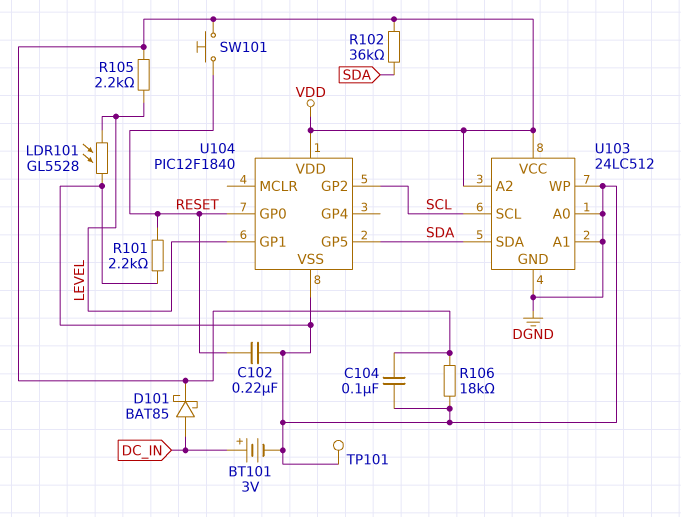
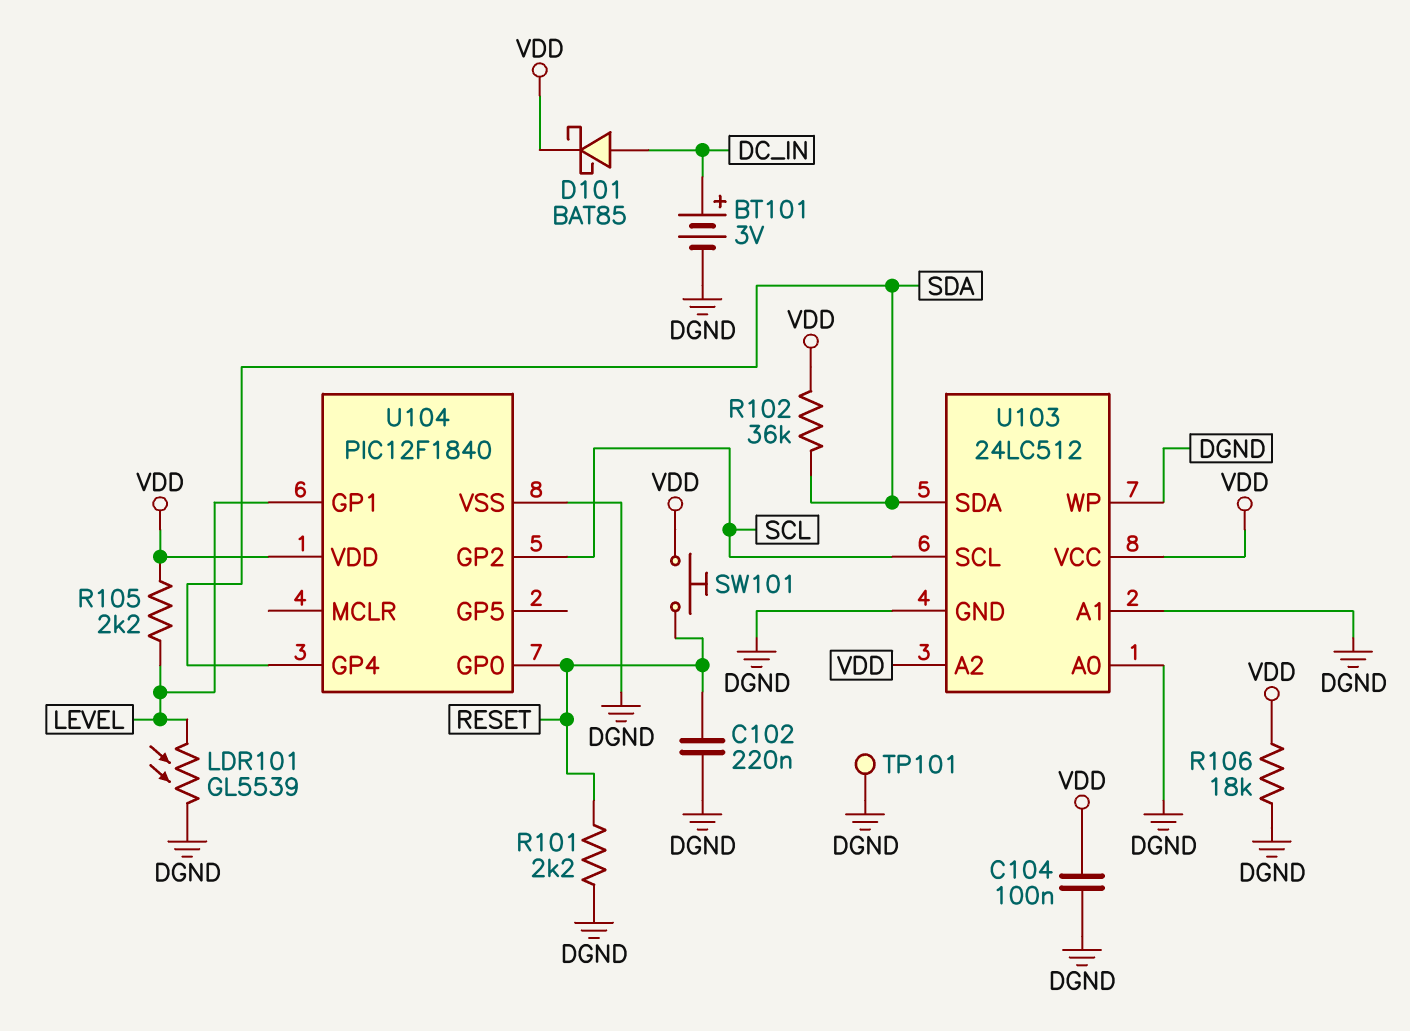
LDR101: GL5528 (DGND, LEVEL) -> GL5539 (DGND, LEVEL)
U104 pin GP4: none -> SDA
U104 pin GP5: SDA -> none

